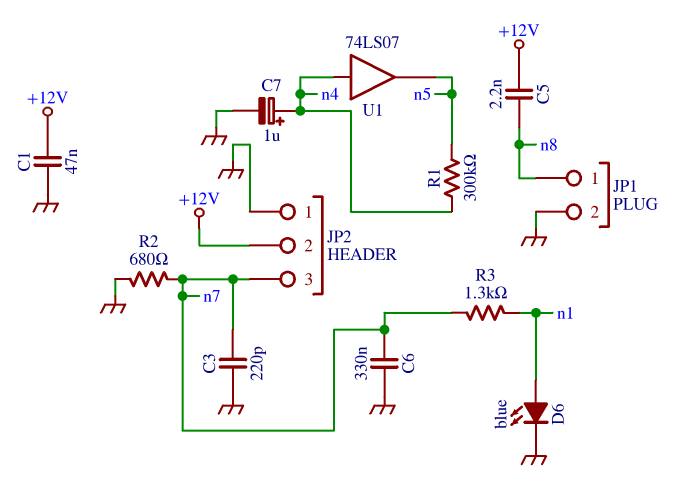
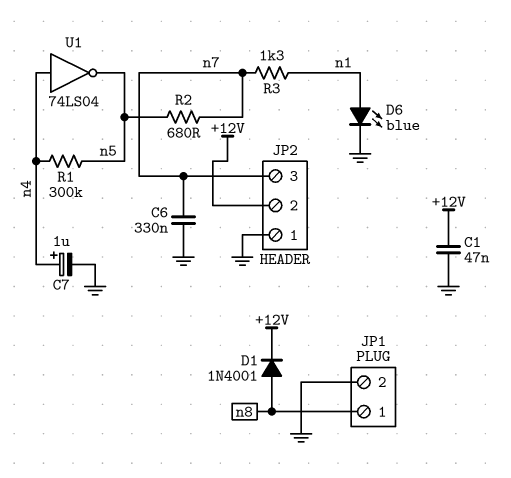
C3: 220pF (GND, n7) -> none
C5: 2.2nF (+12V, n8) -> none
D1: none -> diode 1N4001 (A n8, K +12V)
R2: 680 (GND, n7) -> 680 (n5, n7)
U1: buffer 74LS07 (in n4, out n5) -> NOT 74LS04 (in n4, out n5)

